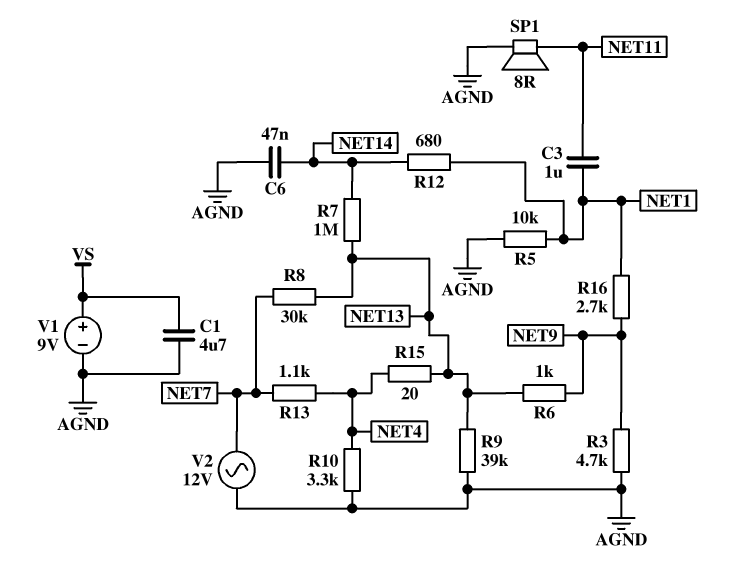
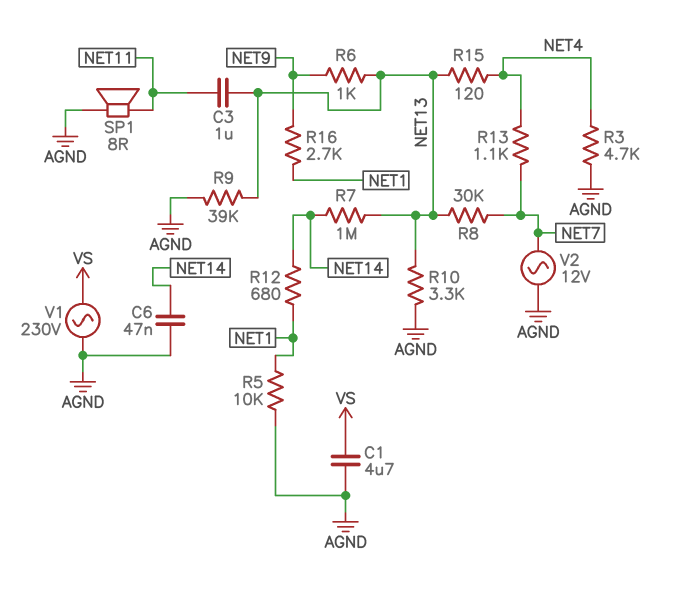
C3: 1uF (NET1, NET11) -> 1uF (NET11, NET13)
R3: 4.7k (AGND, NET9) -> 4.7k (AGND, NET4)
R10: 3.3k (AGND, NET4) -> 3.3k (AGND, NET13)
R15: 20 (NET4, NET13) -> 120 (NET4, NET13)
V1: 9V (plus VS, minus AGND) -> AC 230V (AGND, VS)

